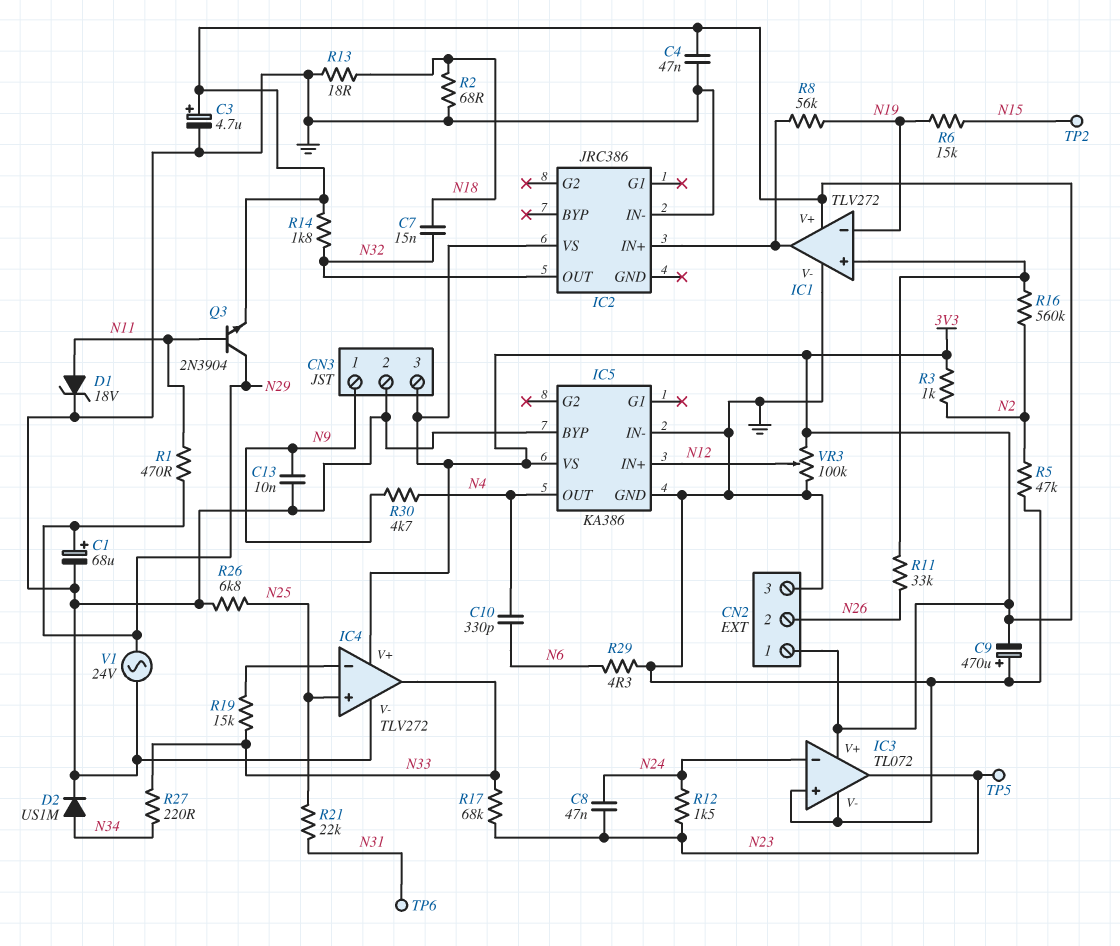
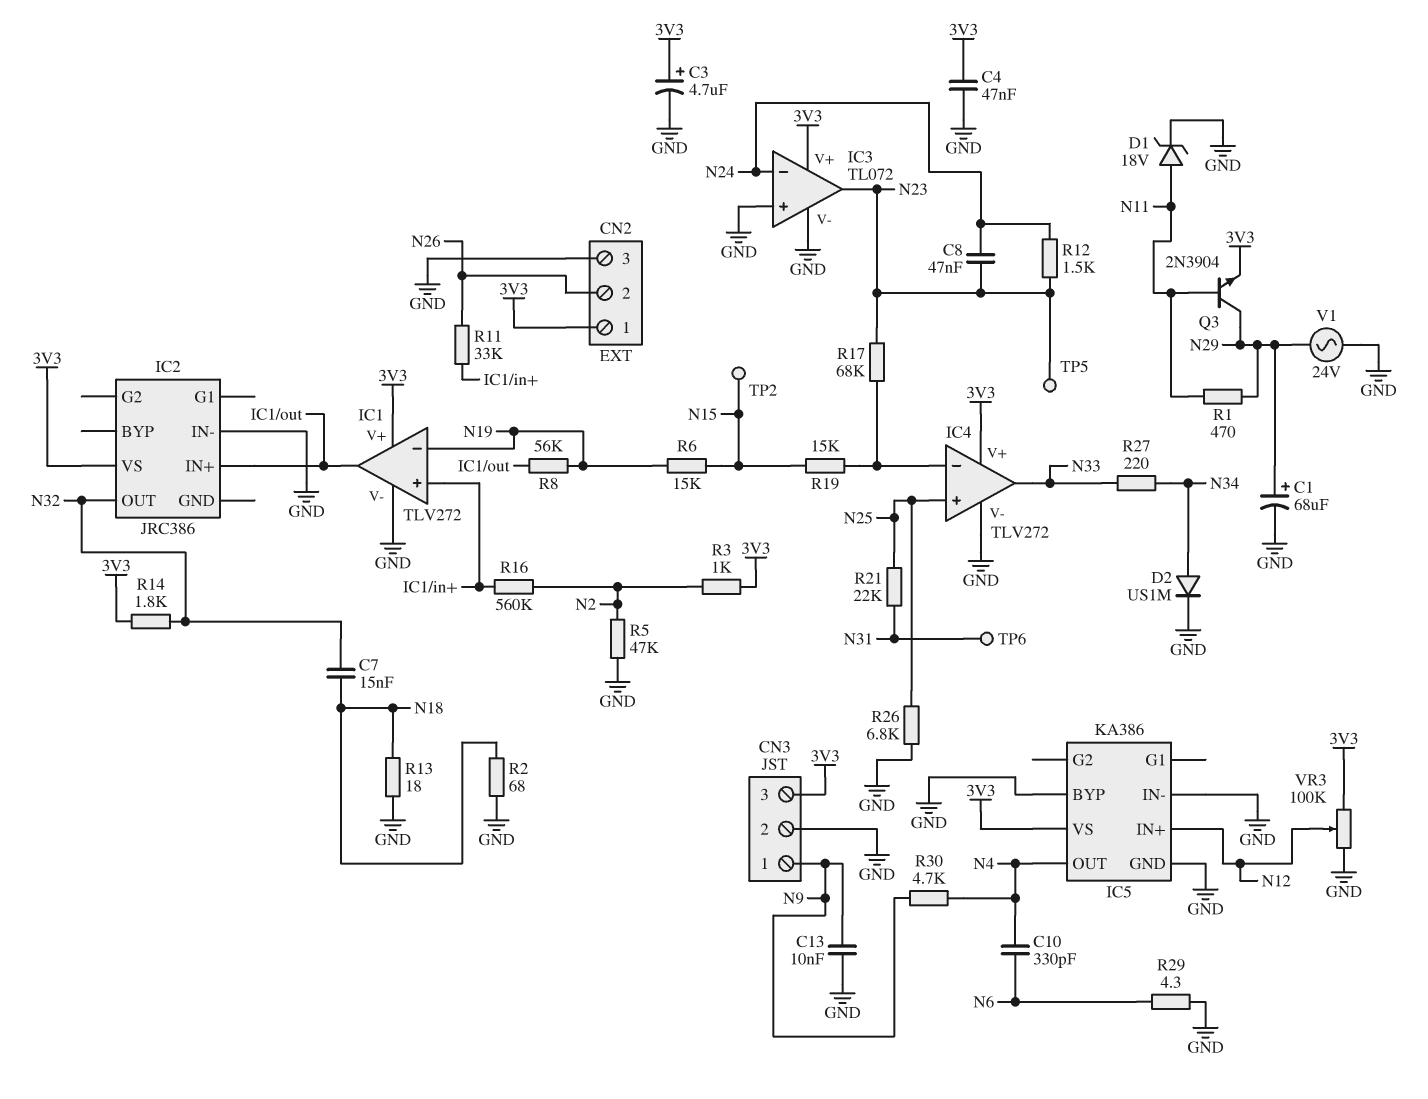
C9: 470uF (plus GND, minus 3V3) -> none
R17: 68k (N23, N33) -> 68k (IC4/in-, N23)
R19: 15k (IC4/in-, N33) -> 15k (IC4/in-, N15)

